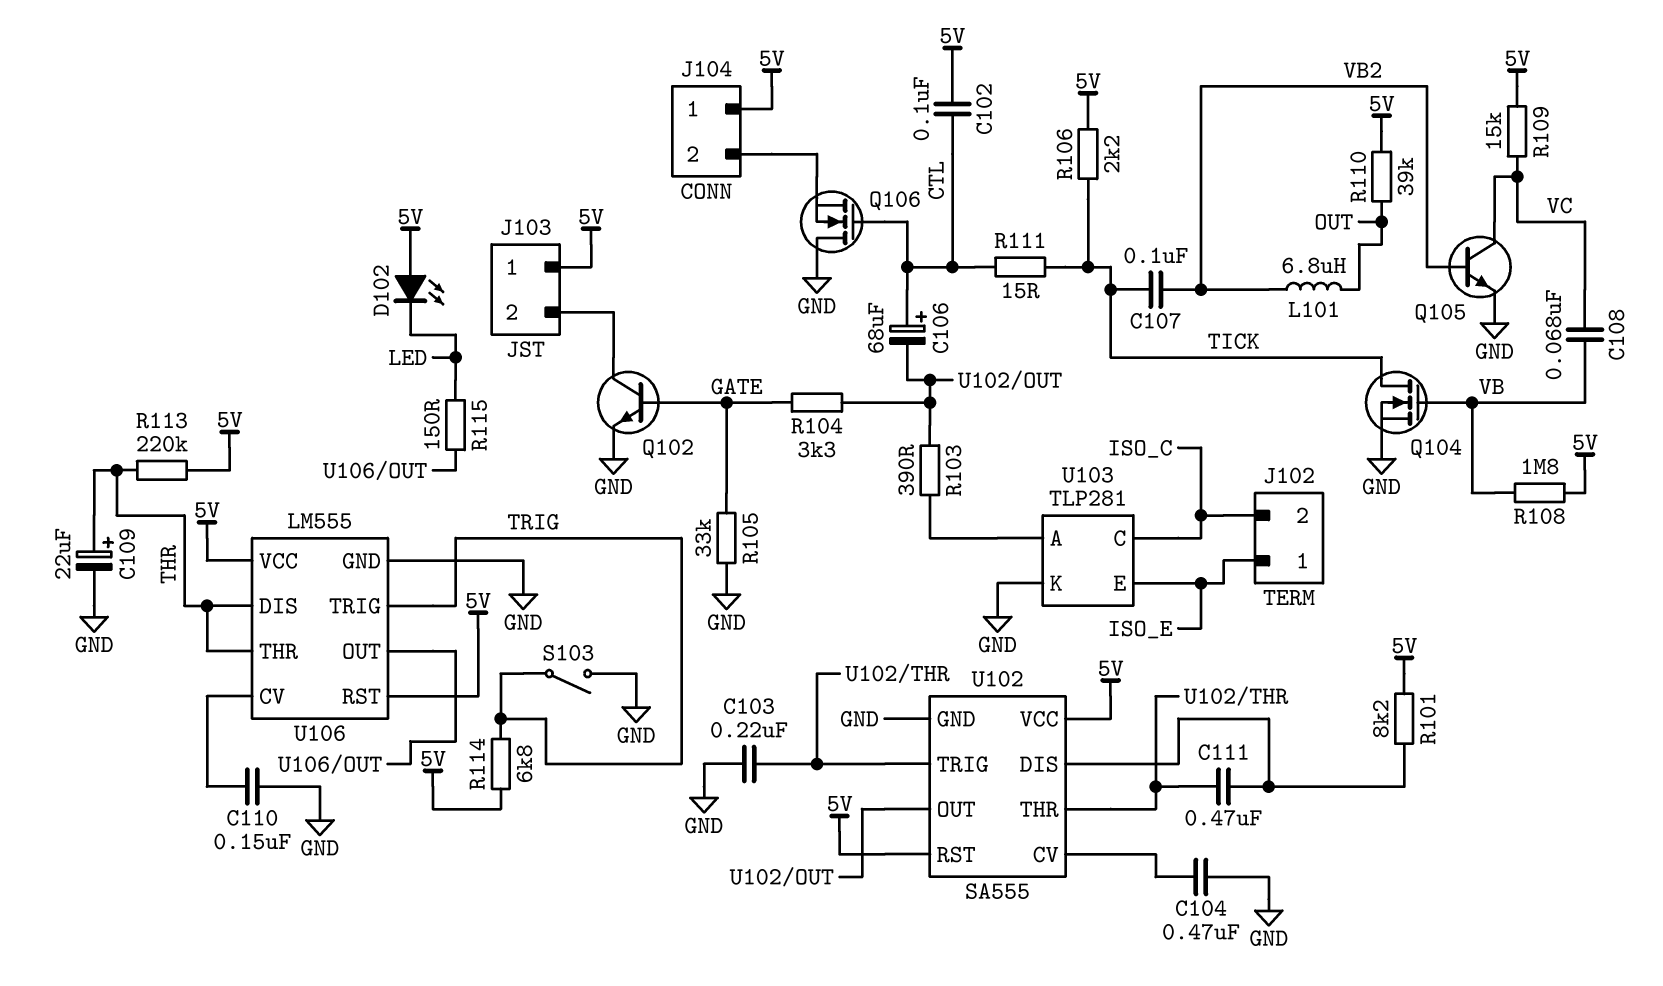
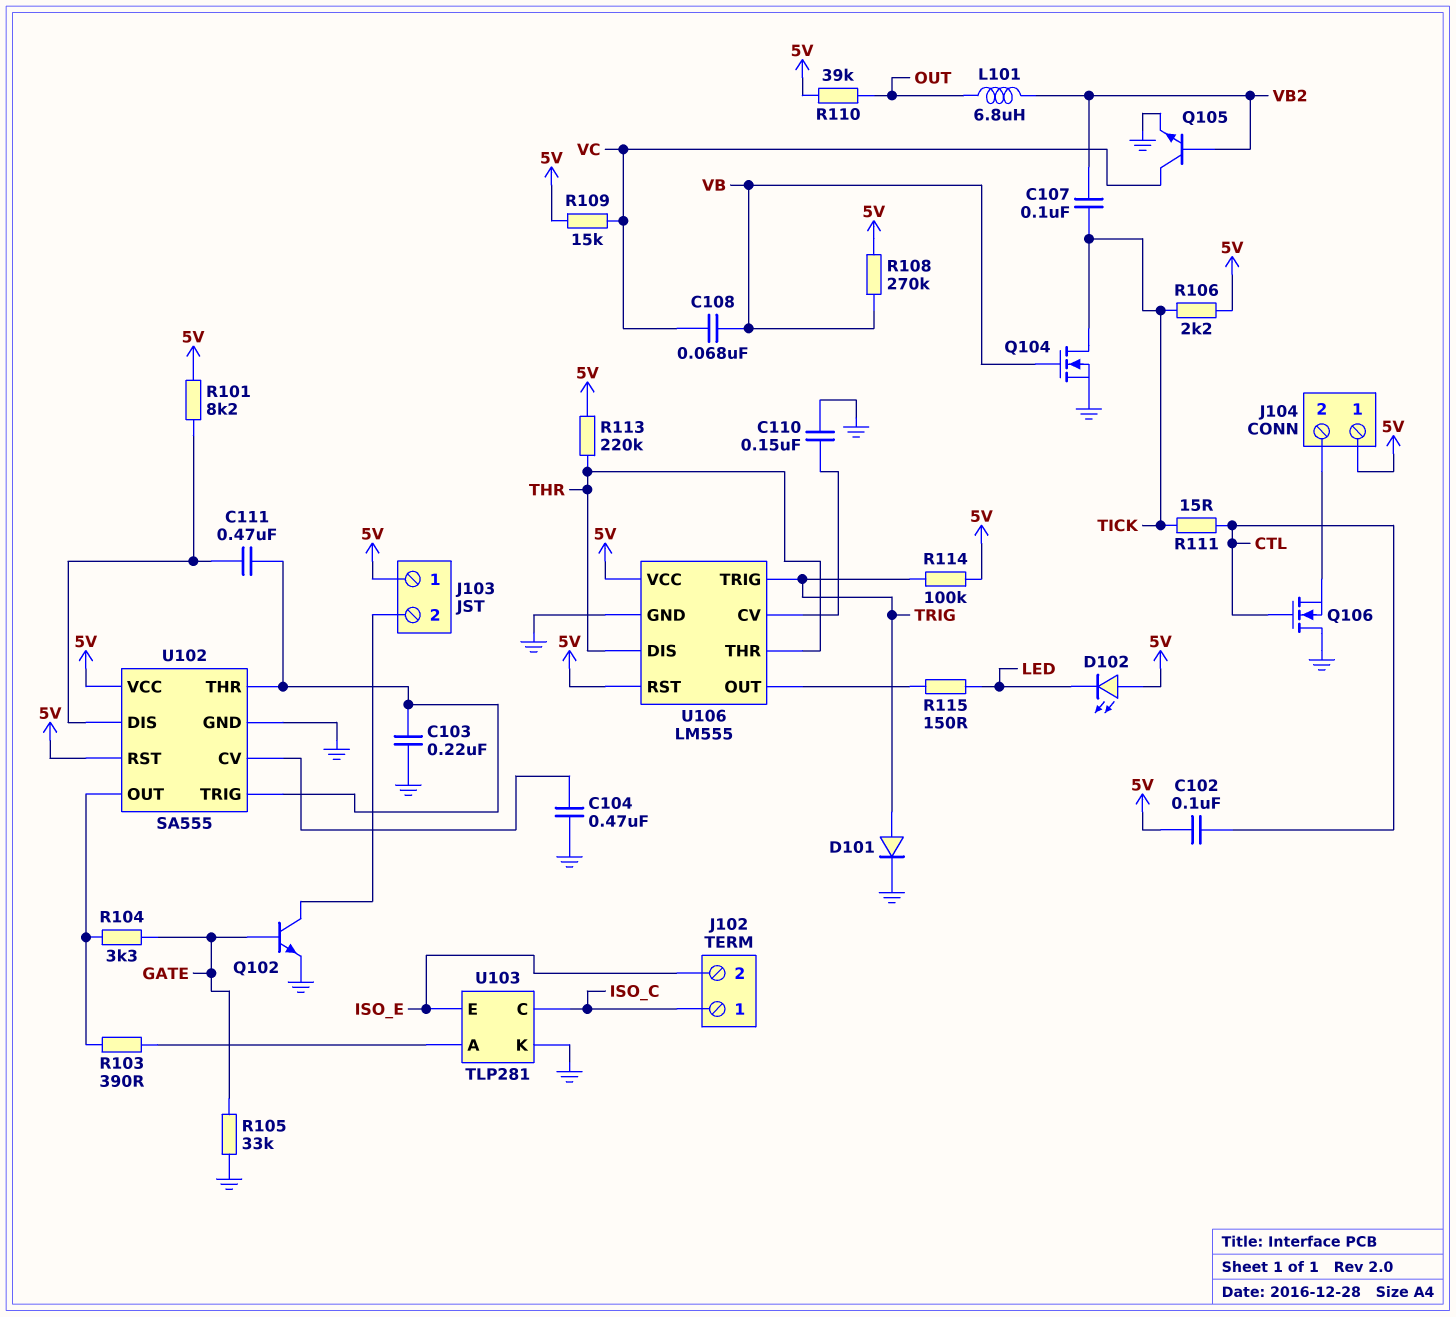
C106: 68uF (plus CTL, minus U102/OUT) -> none
C109: 22uF (plus THR, minus GND) -> none
D101: none -> diode (A TRIG, K GND)
J102 pin 1: ISO_E -> ISO_C
J102 pin 2: ISO_C -> ISO_E
R108: 1.8M (5V, VB) -> 270k (5V, VB)
R114: 6.8k (5V, TRIG) -> 100k (5V, TRIG)
S103: switch (GND, TRIG) -> none

